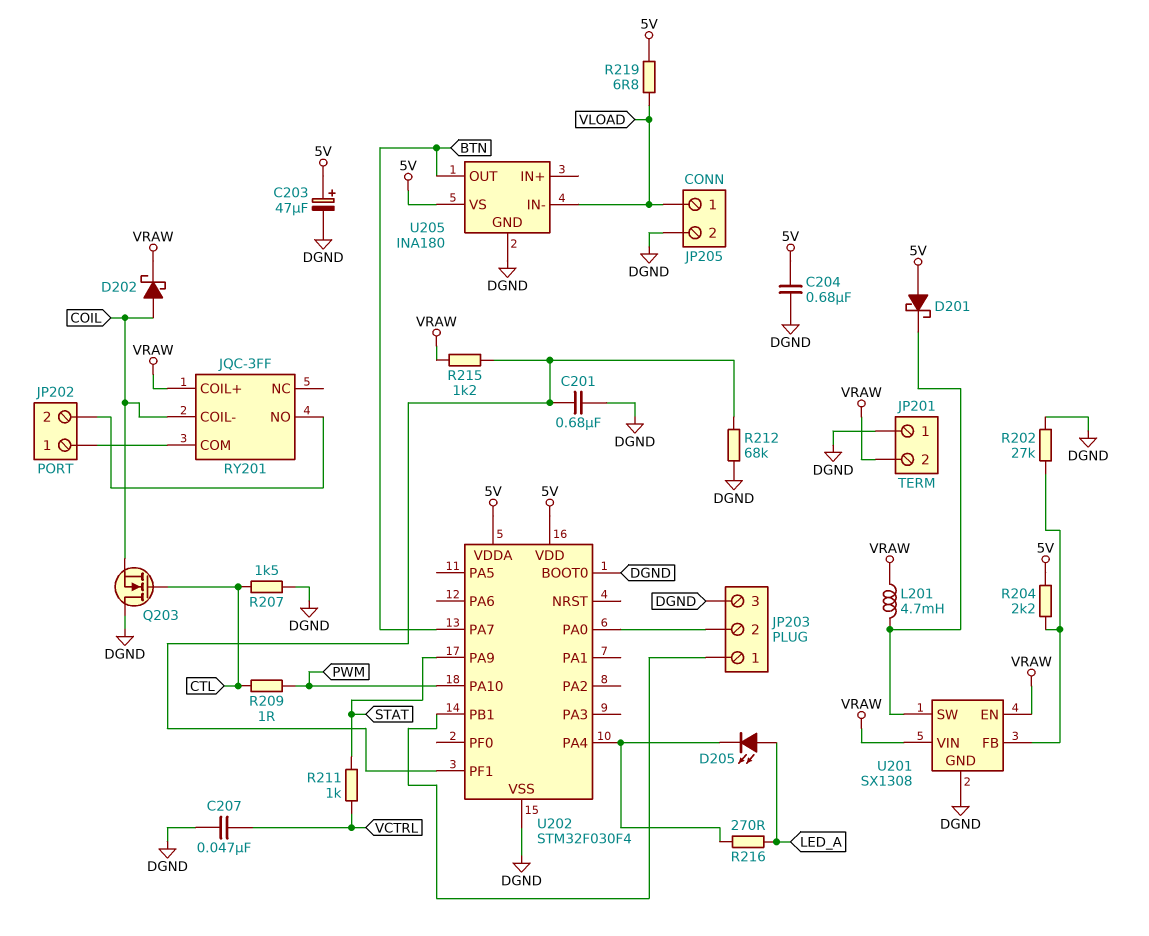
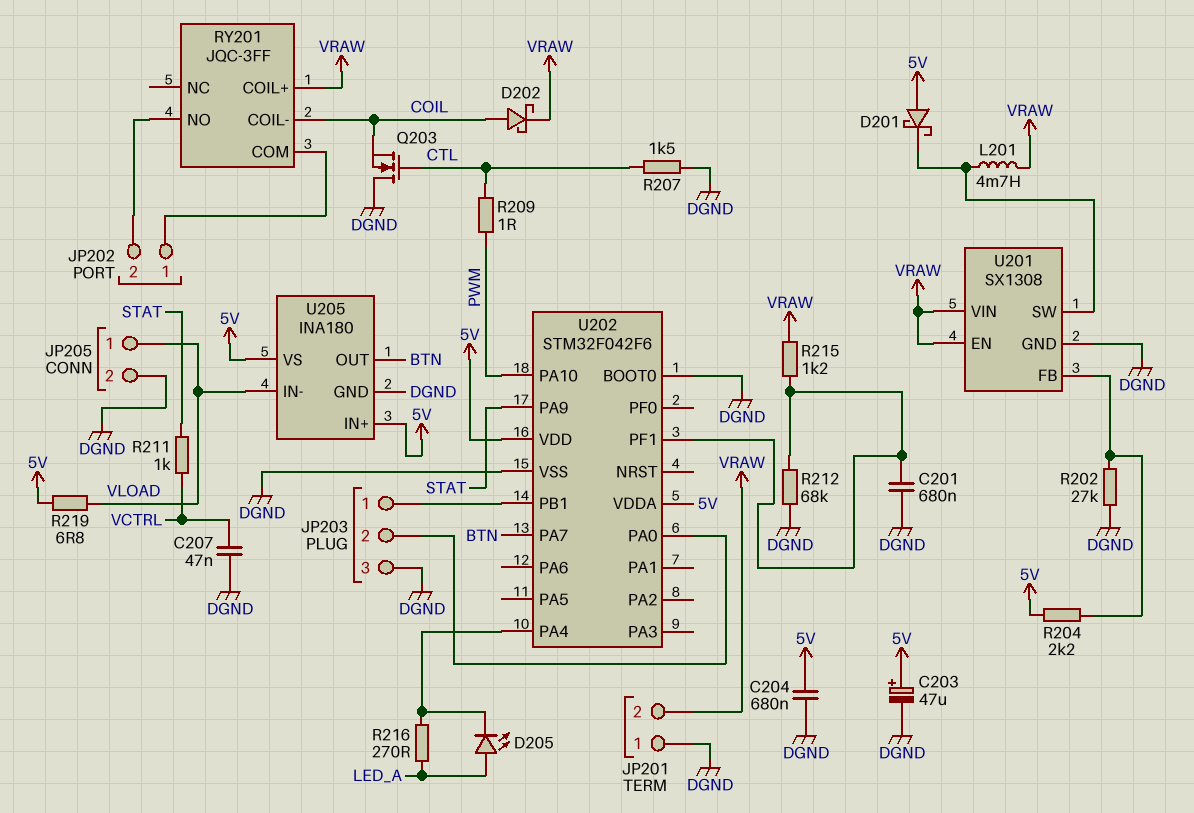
U202: STM32F030F4 -> STM32F042F6
U205 pin IN+: none -> 5V

